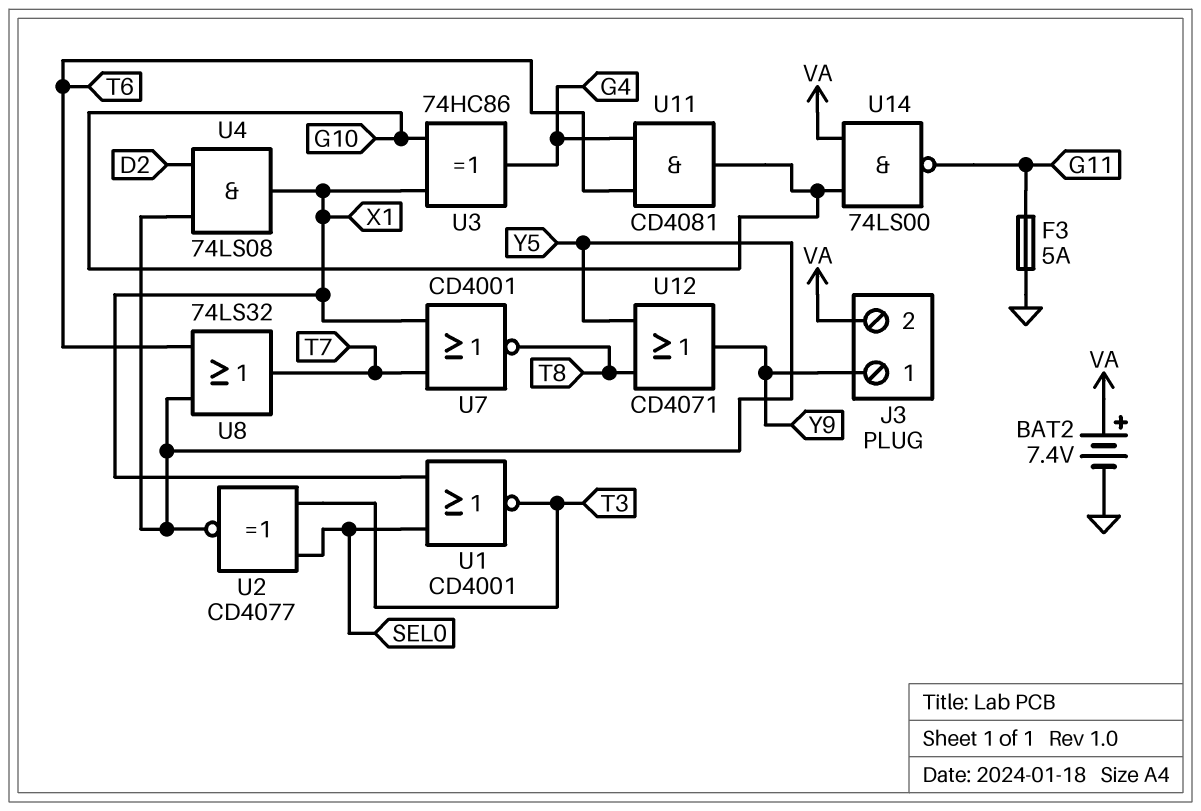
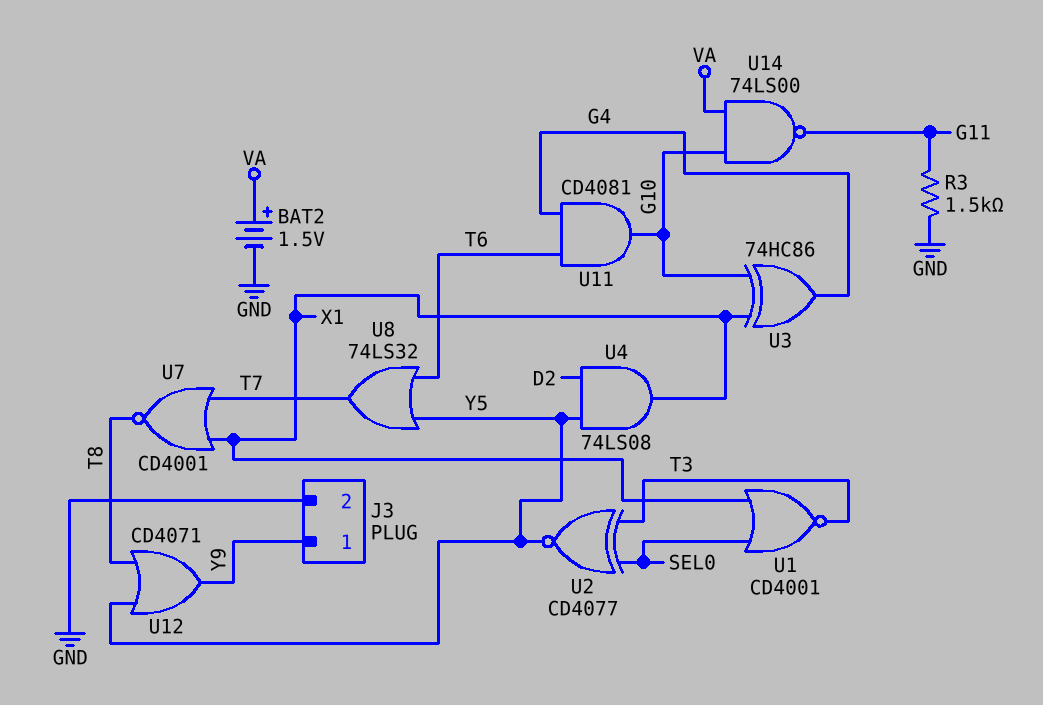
BAT2: 7.4V (plus VA, minus GND) -> 1.5V (plus VA, minus GND)
F3: 5A (G11, GND) -> none
J3 pin 2: VA -> GND
R3: none -> 1.5k (G11, GND)

